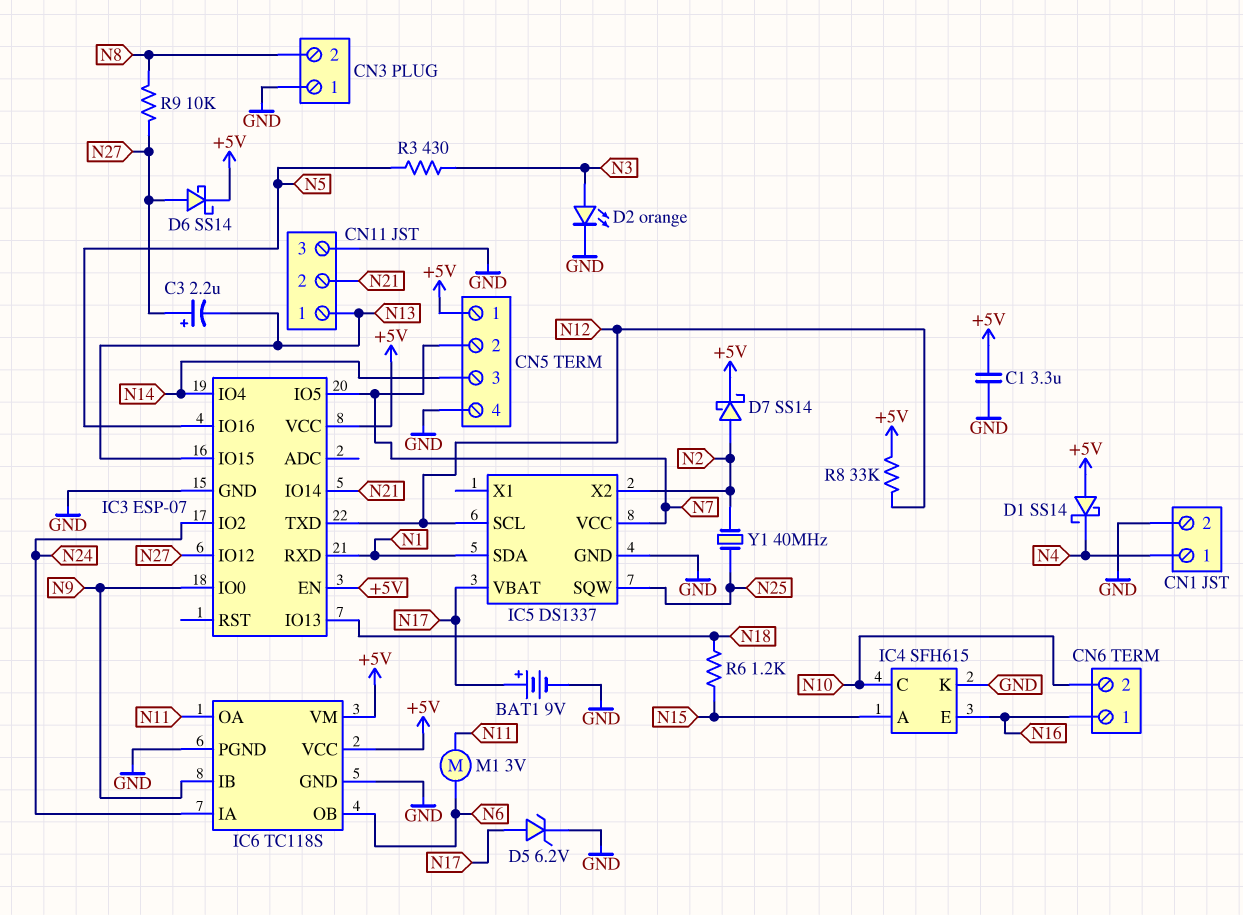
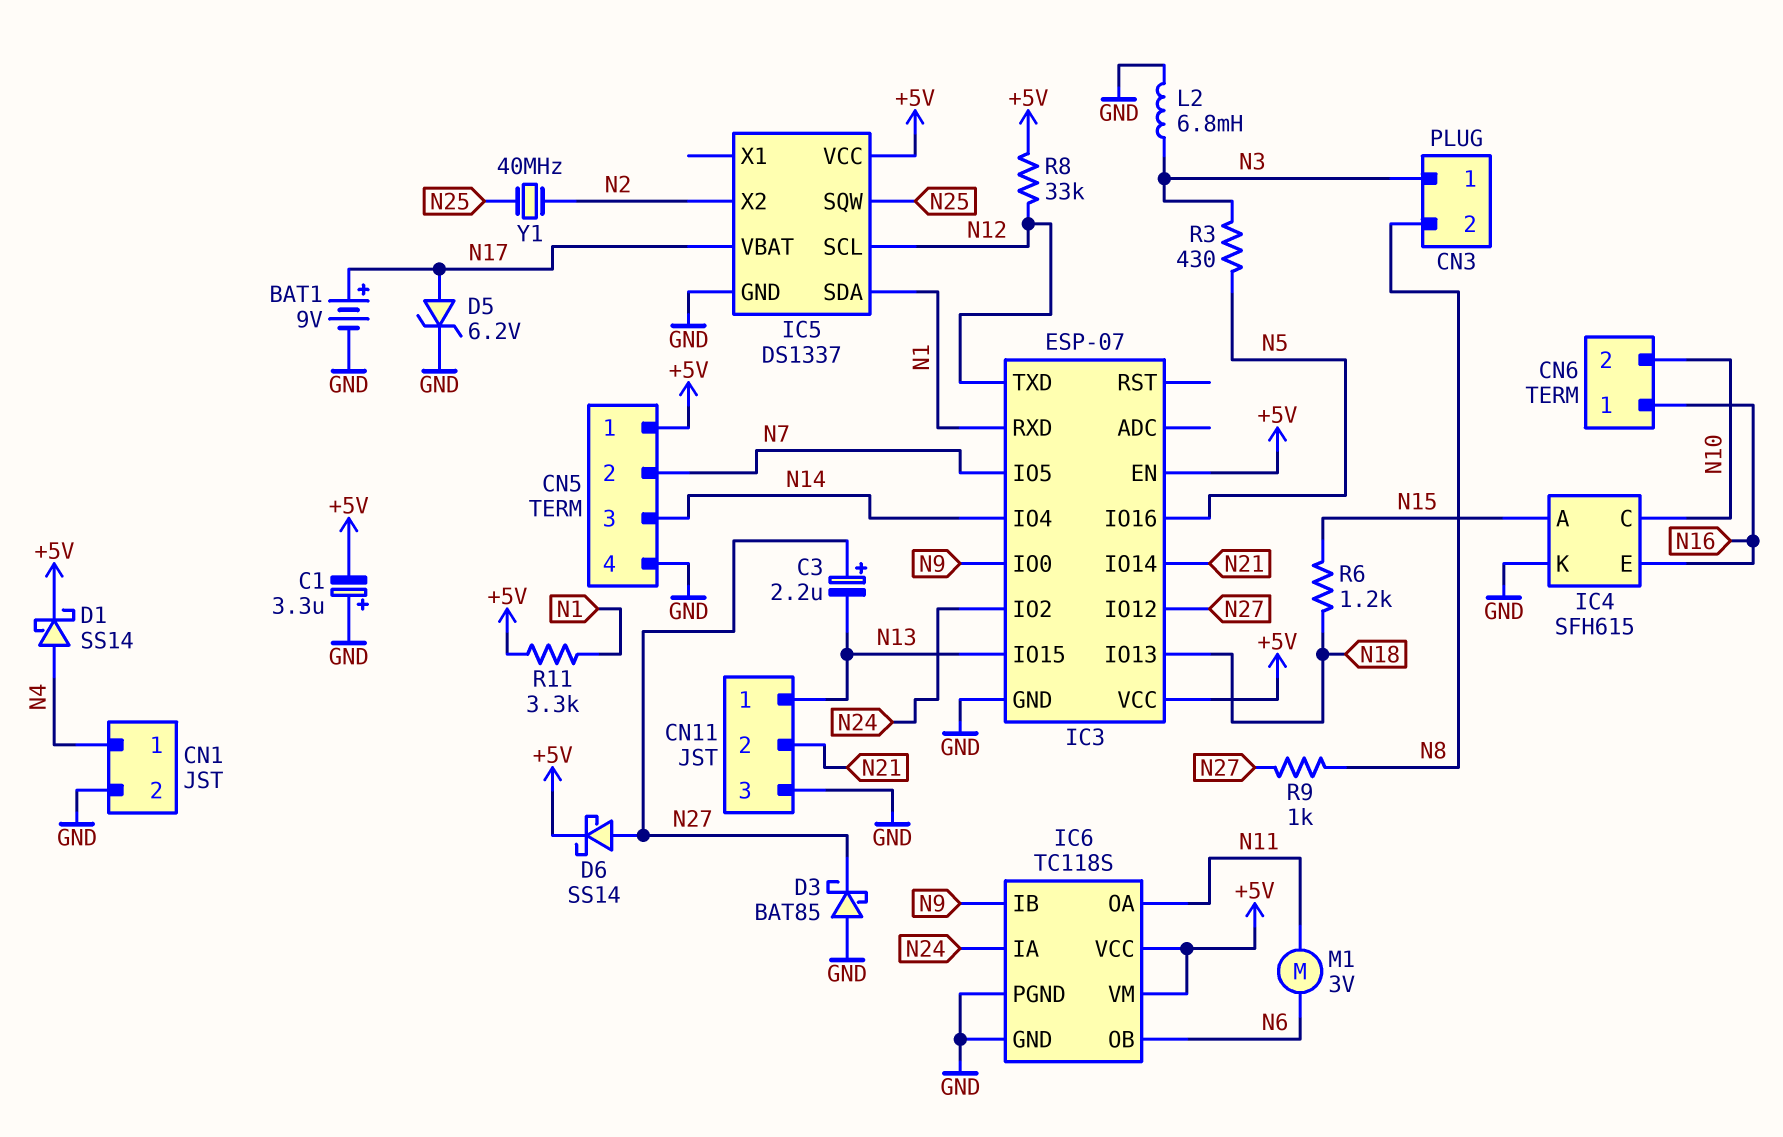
C1: 3.3uF (+5V, GND) -> 3.3uF (plus GND, minus +5V)
CN3 pin 1: GND -> N3
D1: schottky SS14 (A +5V, K N4) -> schottky SS14 (A N4, K +5V)
D2: LED orange (A N3, K GND) -> none
D3: none -> schottky BAT85 (A GND, K N27)
D7: schottky SS14 (A N2, K +5V) -> none
IC5 pin VCC: N7 -> +5V
L2: none -> 6.8mH (GND, N3)
R9: 10k (N8, N27) -> 1k (N8, N27)
R11: none -> 3.3k (+5V, N1)

